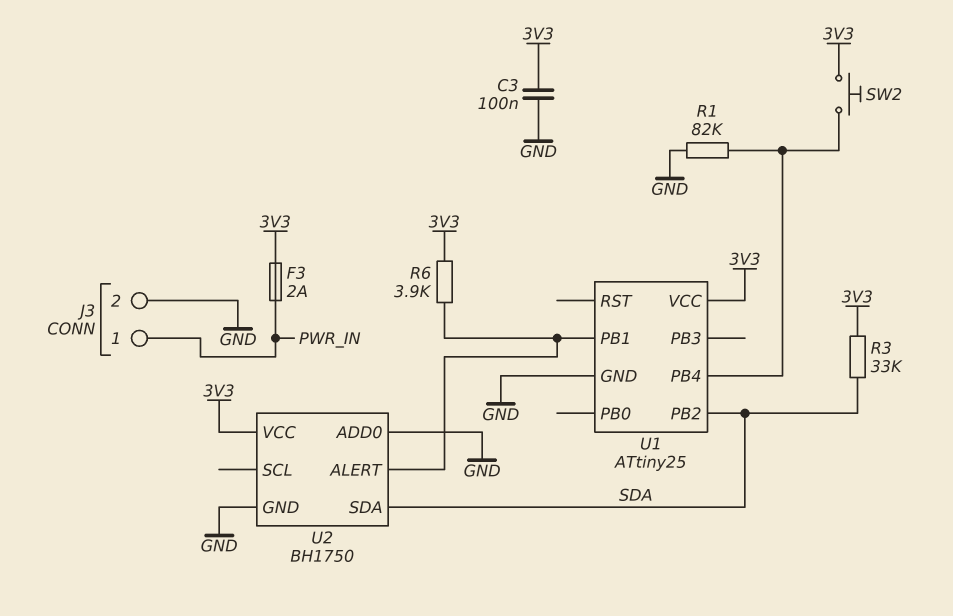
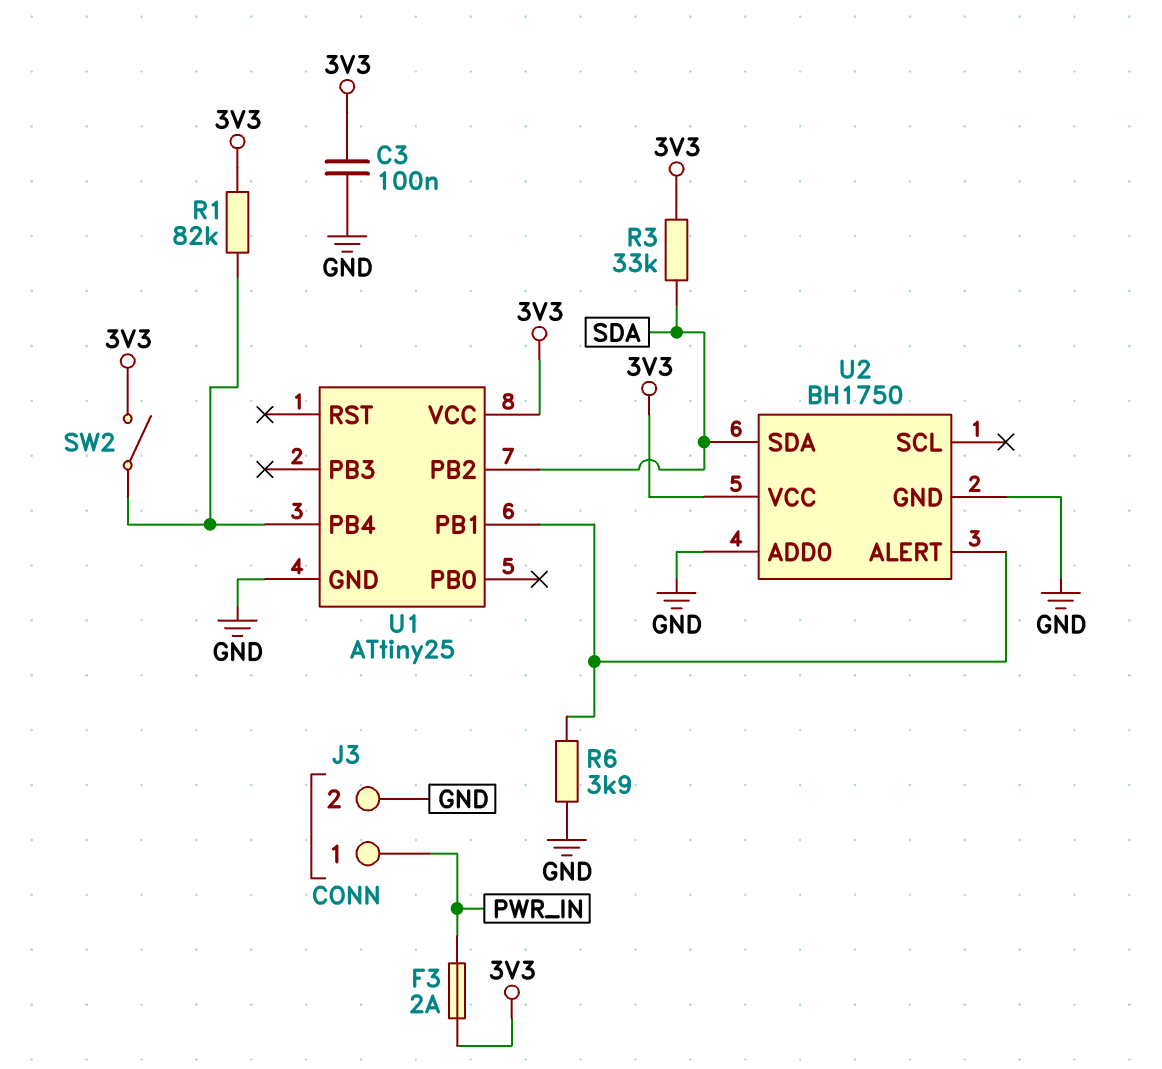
R1: 82k (GND, U1/PB4) -> 82k (3V3, U1/PB4)
R6: 3.9k (3V3, U1/PB1) -> 3.9k (GND, U1/PB1)
SW2: button (3V3, U1/PB4) -> switch (3V3, U1/PB4)

